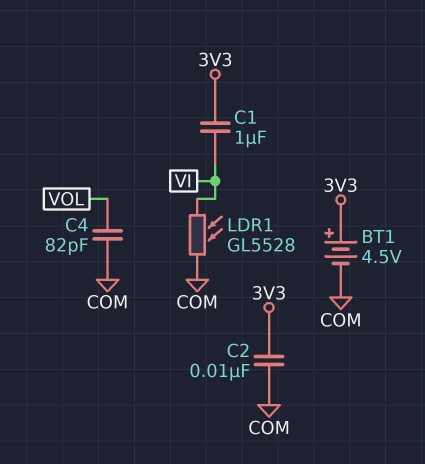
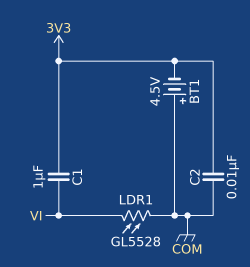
BT1: 4.5V (plus 3V3, minus COM) -> 4.5V (plus COM, minus 3V3)
C4: 82pF (COM, VOL) -> none

